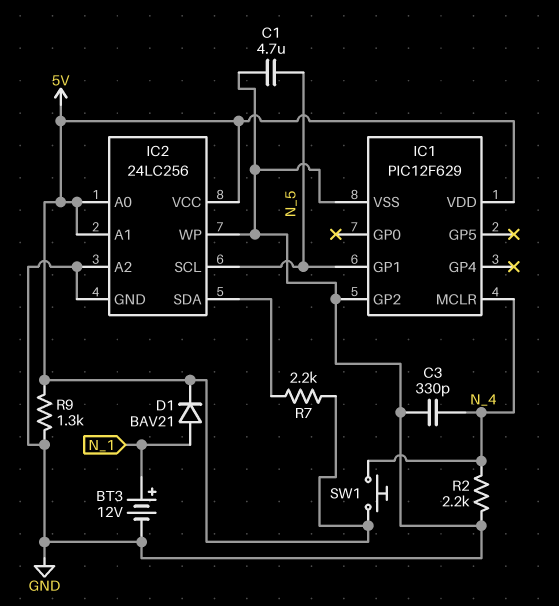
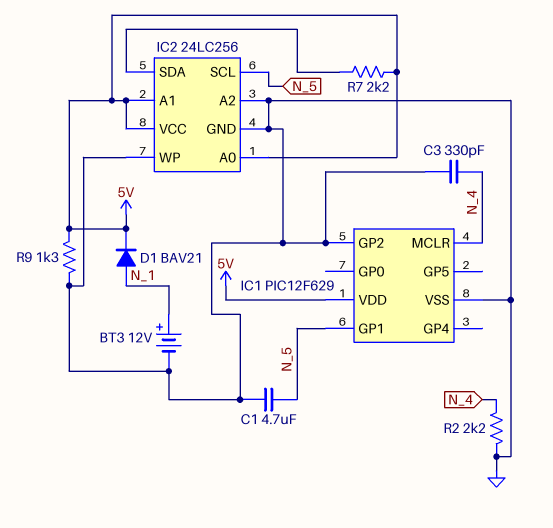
SW1: button (5V, N_4) -> none

